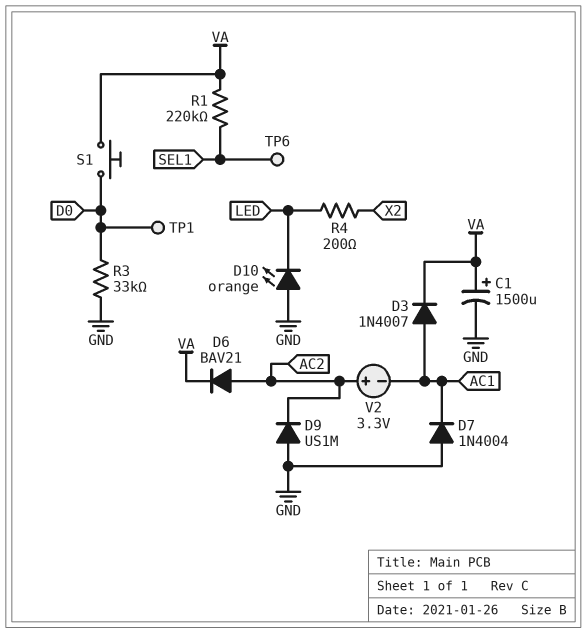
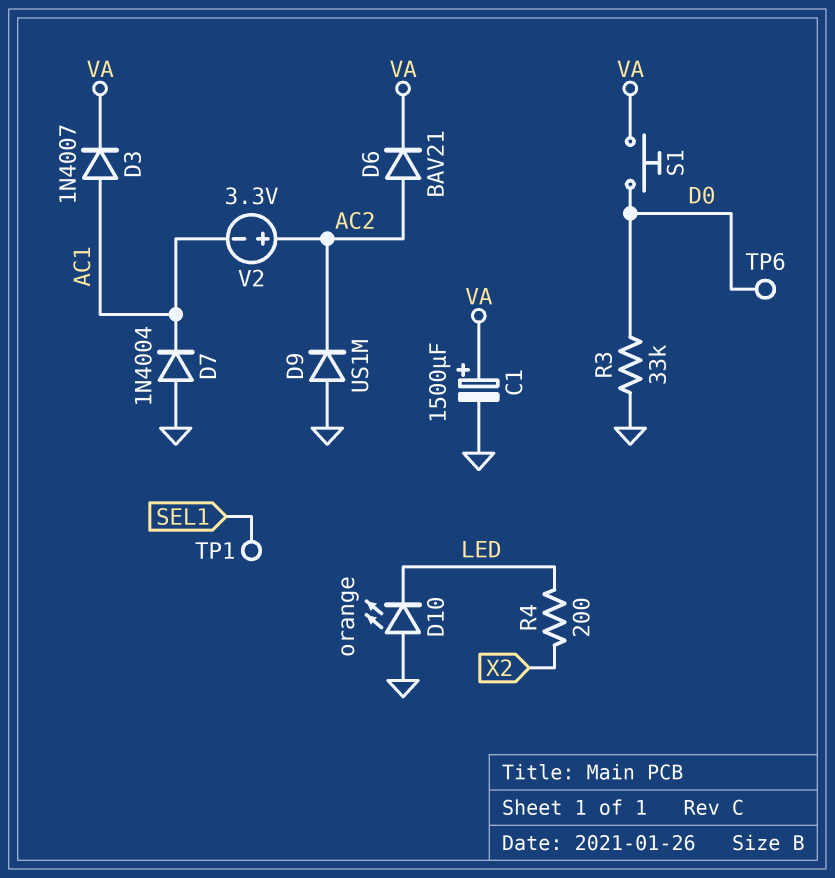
R1: 220k (SEL1, VA) -> none
TP1: test point (D0) -> test point (SEL1)
TP6: test point (SEL1) -> test point (D0)

